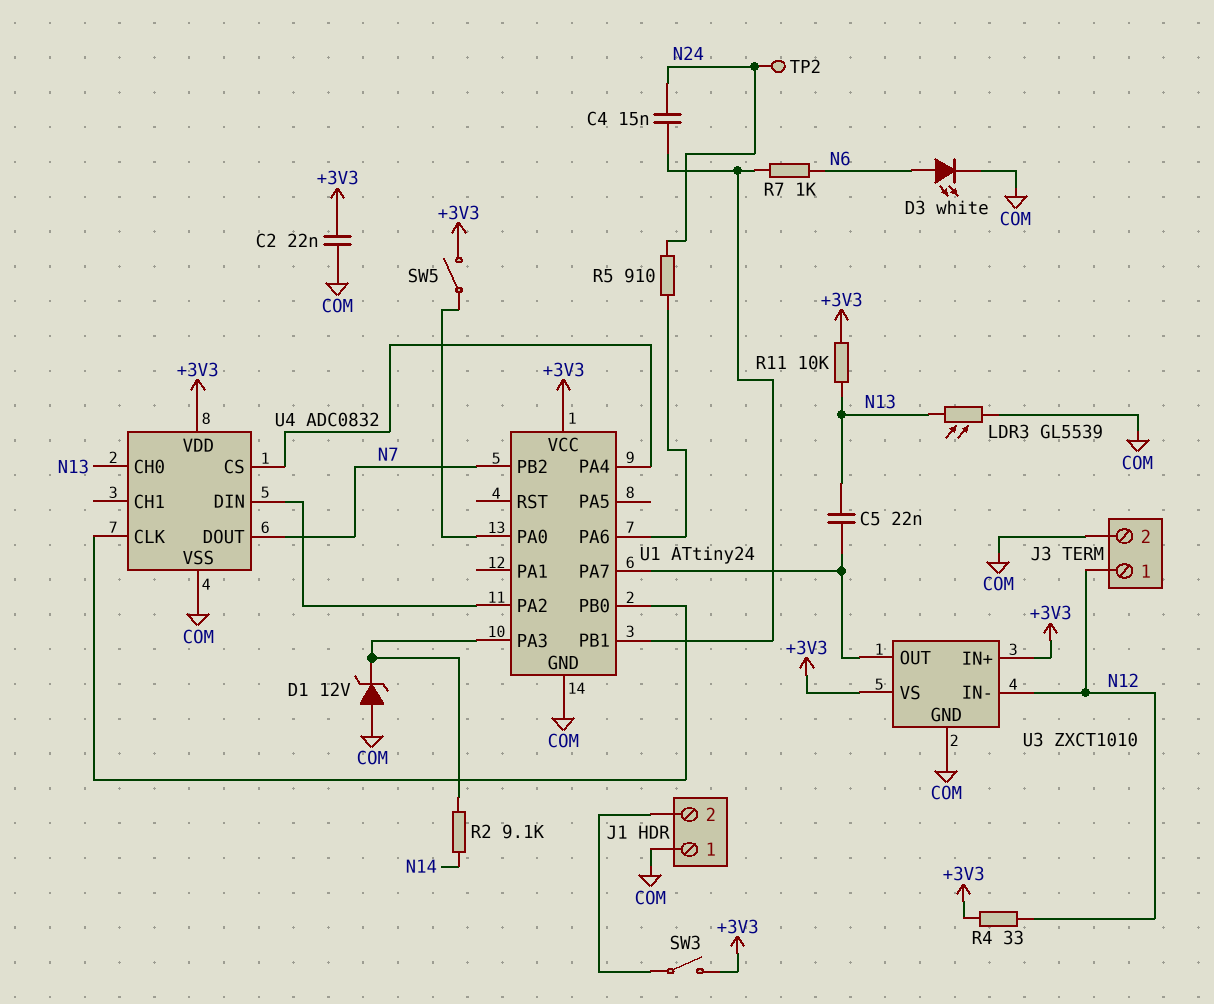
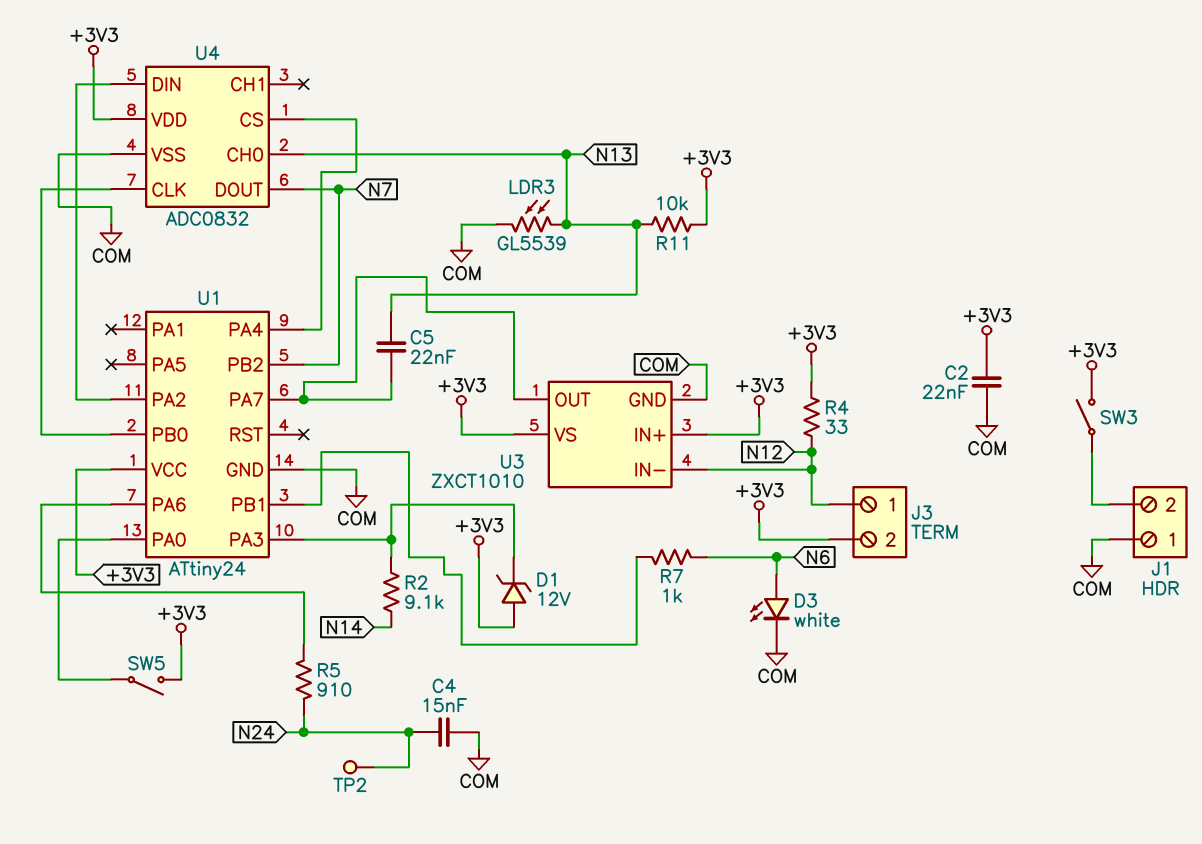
C4: 15nF (N24, U1/PB1) -> 15nF (COM, N24)
D1: zener 12V (A COM, K U1/PA3) -> zener 12V (A +3V3, K U1/PA3)
J3 pin 2: COM -> +3V3

